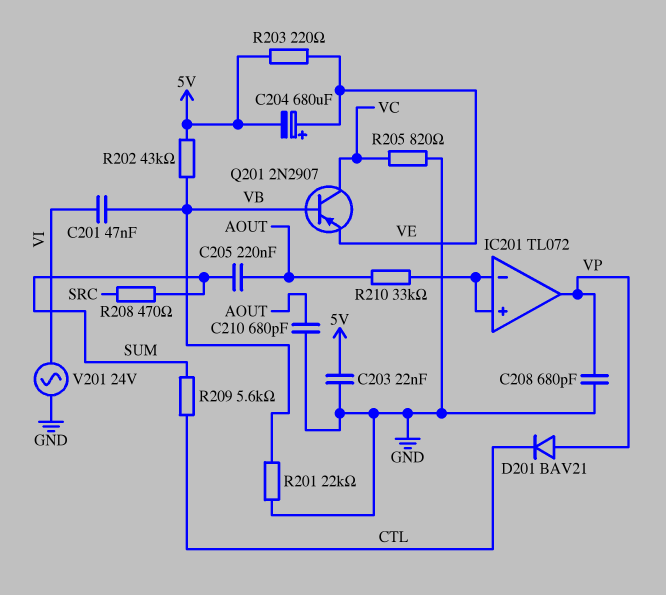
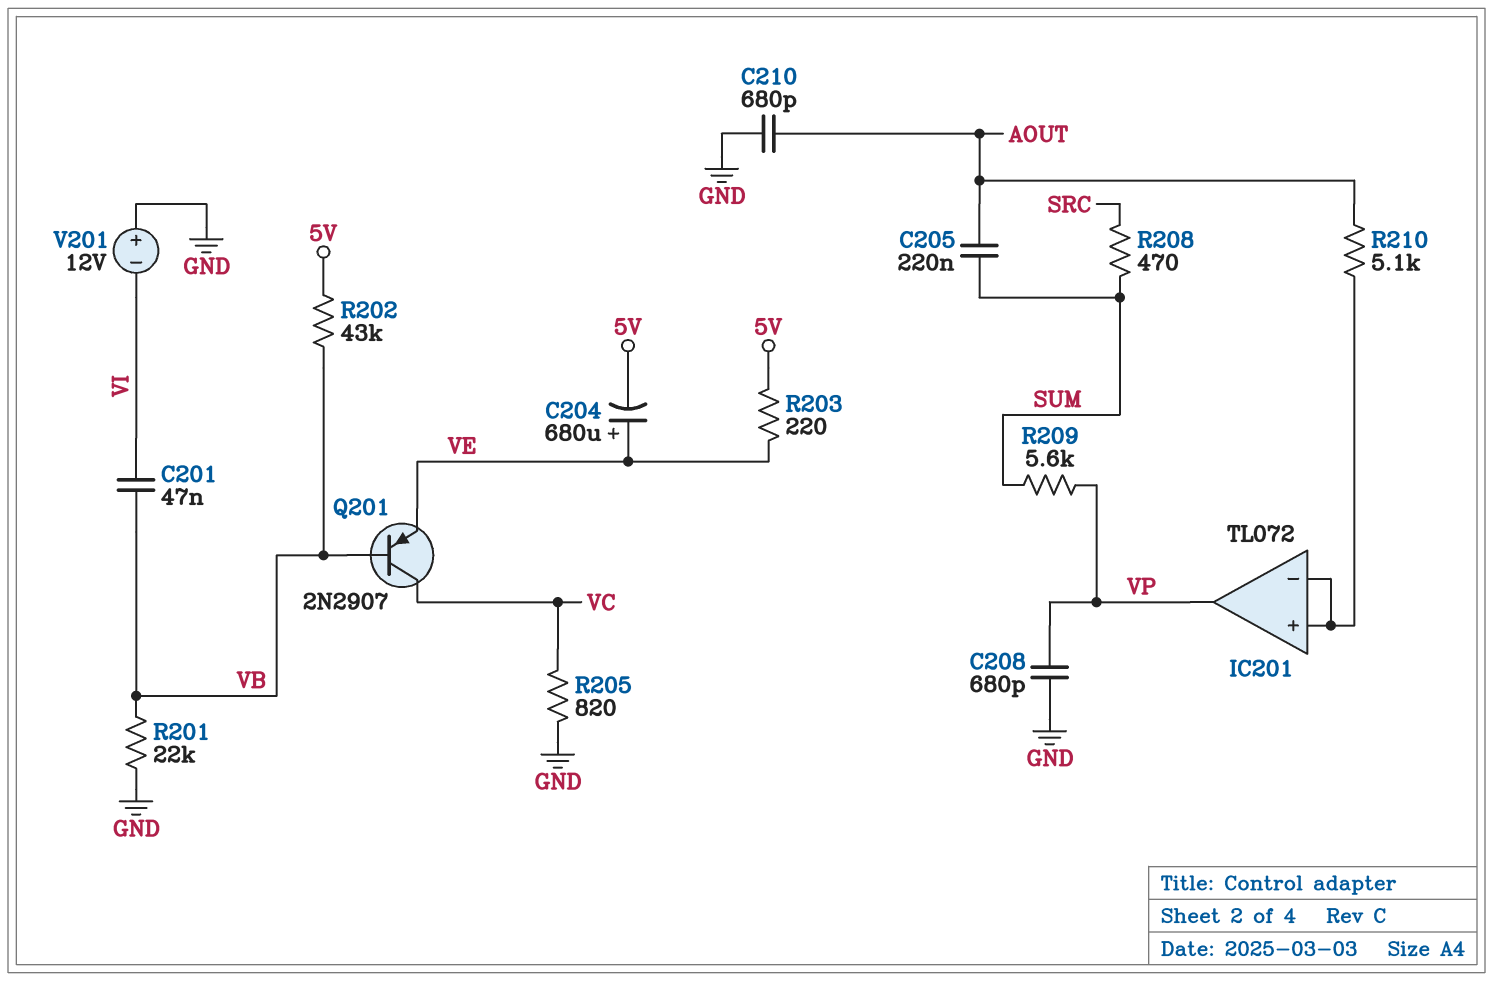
C203: 22nF (5V, GND) -> none
D201: diode BAV21 (A VP, K CTL) -> none
R209: 5.6k (CTL, SUM) -> 5.6k (SUM, VP)
R210: 33k (AOUT, IC201/in+) -> 5.1k (AOUT, IC201/in+)
V201: AC 24V (GND, VI) -> 12V (plus GND, minus VI)

